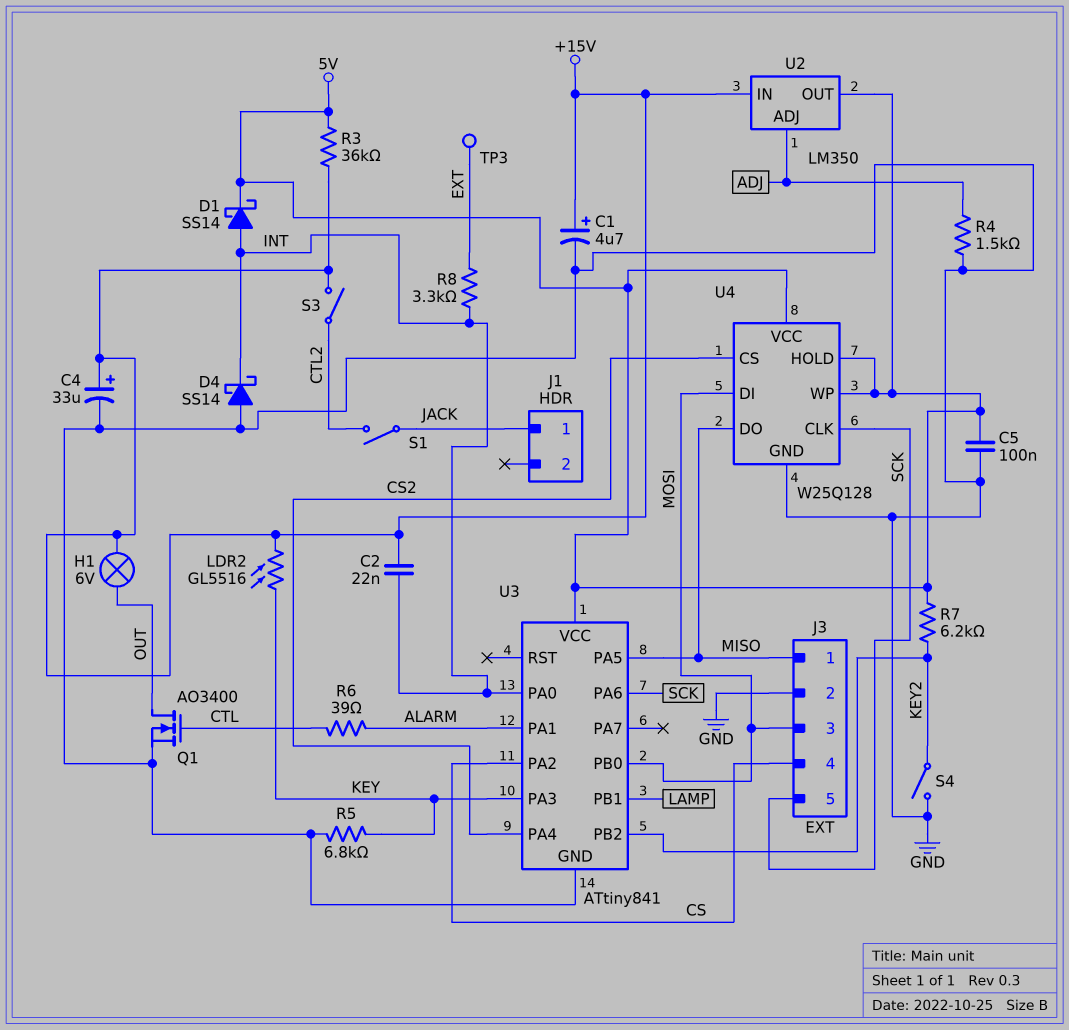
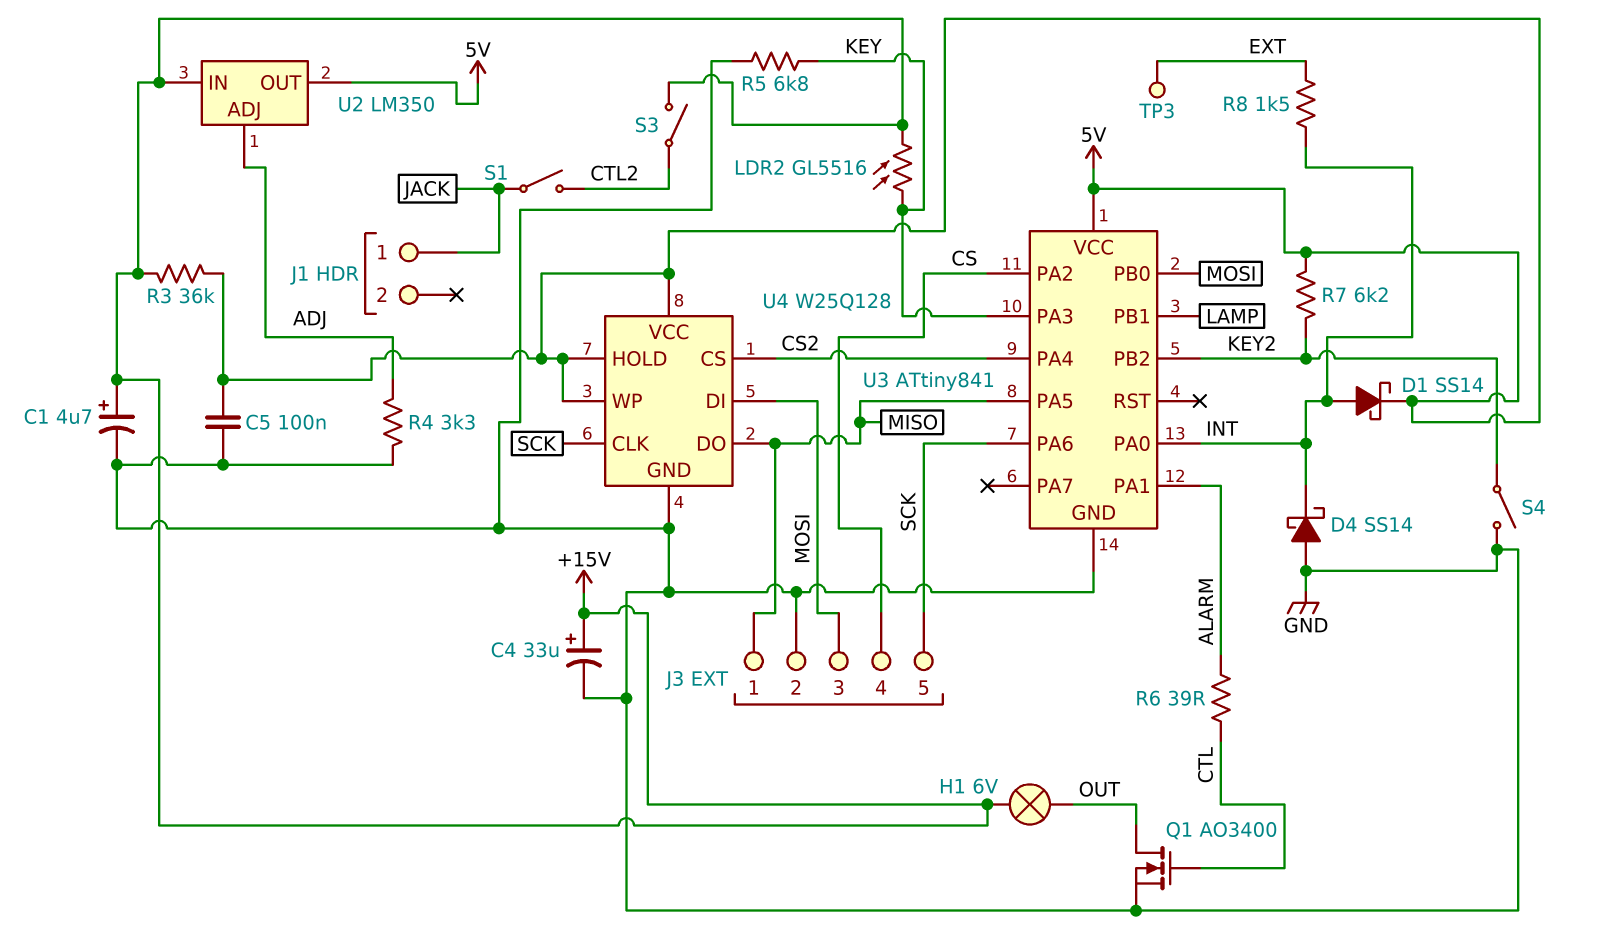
C2: 22nF (+15V, INT) -> none
R4: 1.5k (ADJ, GND) -> 3.3k (ADJ, GND)
R8: 3.3k (EXT, INT) -> 1.5k (EXT, INT)

